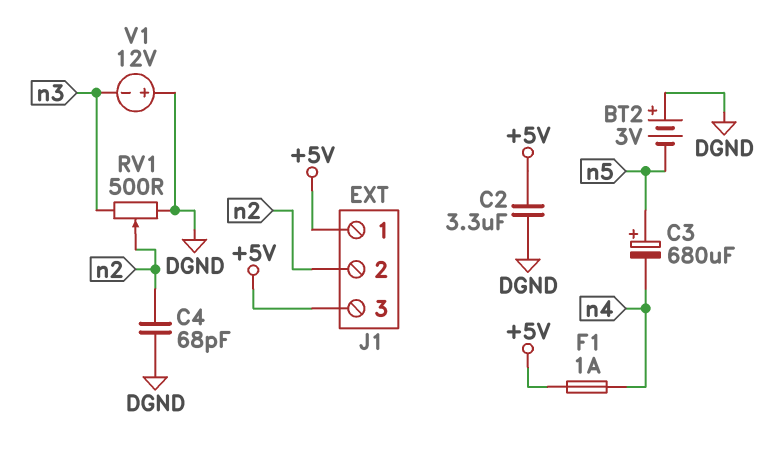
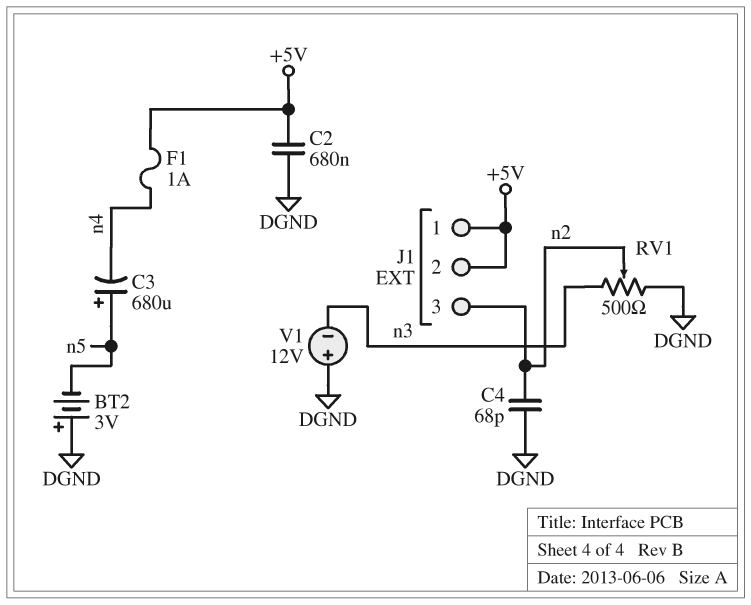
C2: 3.3uF (+5V, DGND) -> 680nF (+5V, DGND)
J1 pin 2: n2 -> +5V
J1 pin 3: +5V -> n2

